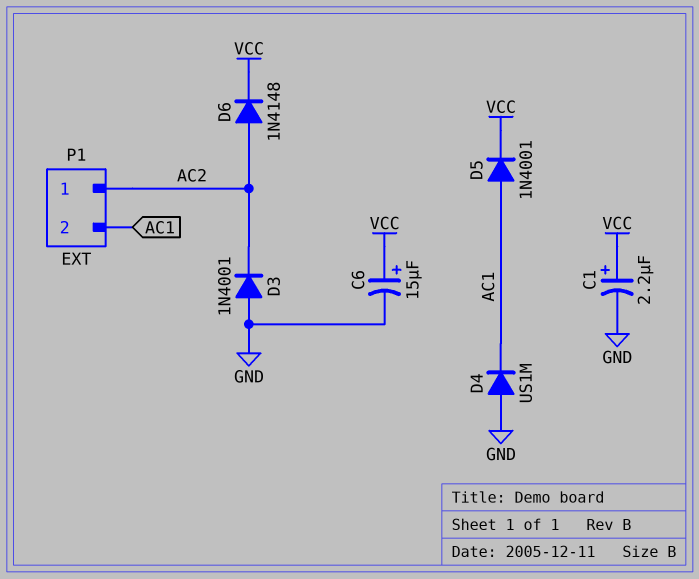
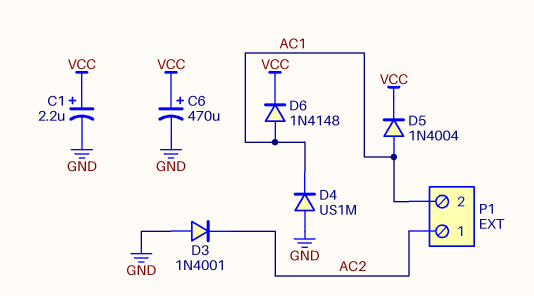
C6: 15uF (plus VCC, minus GND) -> 470uF (plus VCC, minus GND)
D5: diode 1N4001 (A AC1, K VCC) -> diode 1N4004 (A AC1, K VCC)
D6: diode 1N4148 (A AC2, K VCC) -> diode 1N4148 (A AC1, K VCC)

